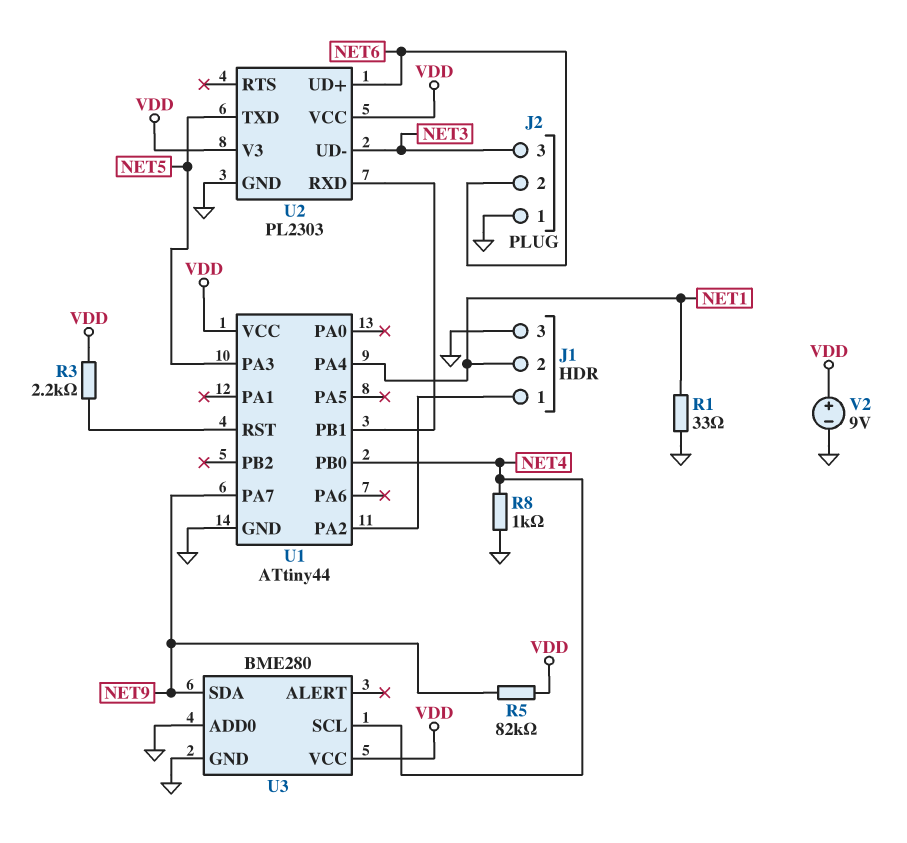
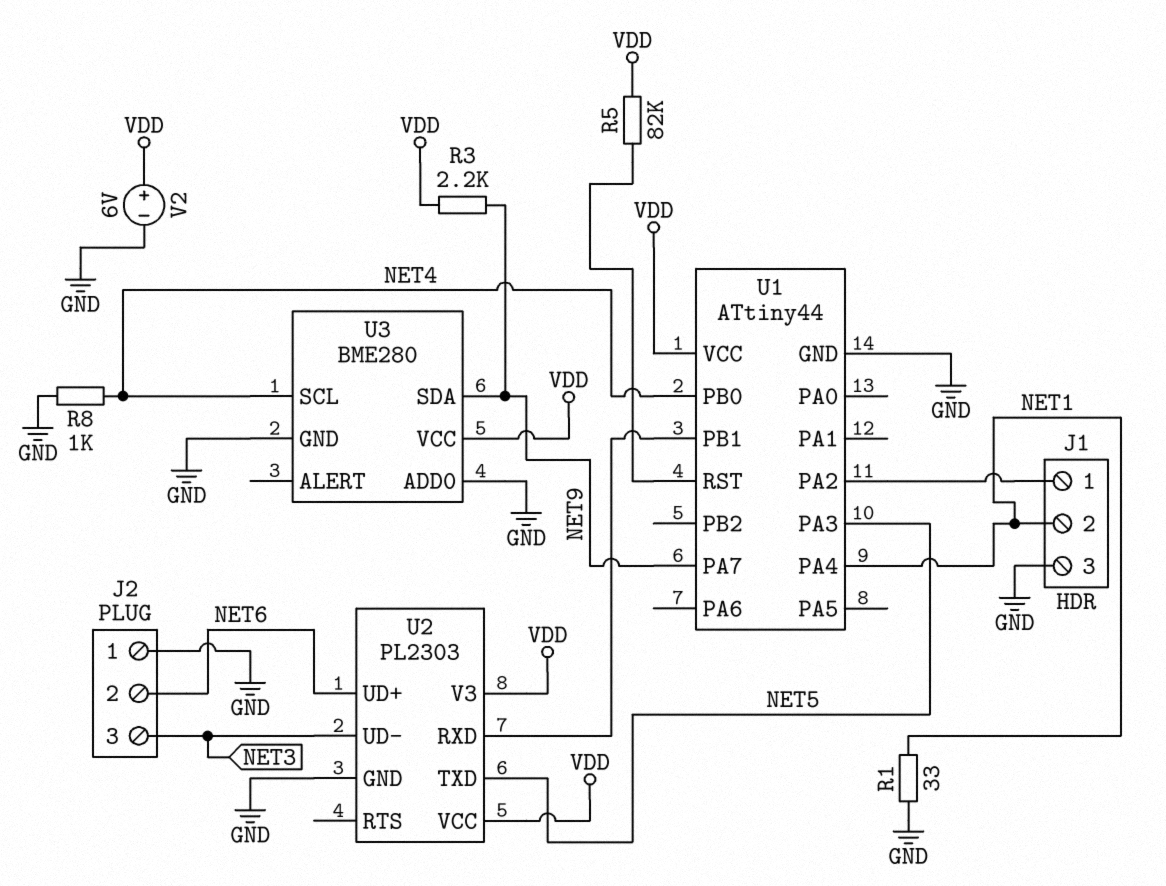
R3: 2.2k (U1/RST, VDD) -> 2.2k (NET9, VDD)
R5: 82k (NET9, VDD) -> 82k (U1/RST, VDD)
V2: 9V (plus VDD, minus GND) -> 6V (plus VDD, minus GND)

